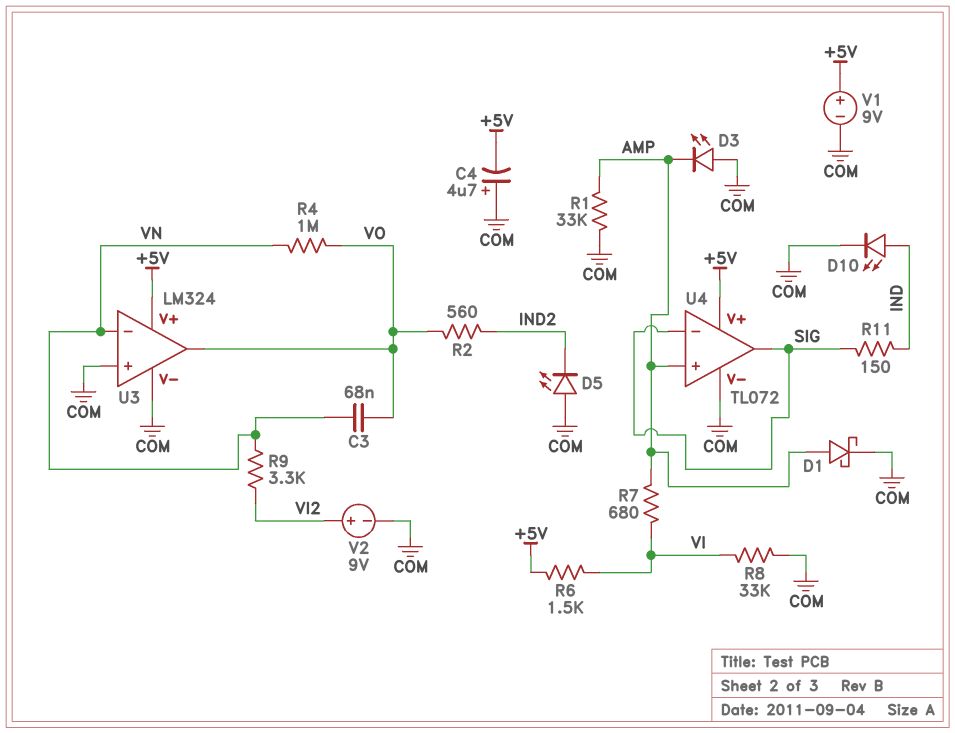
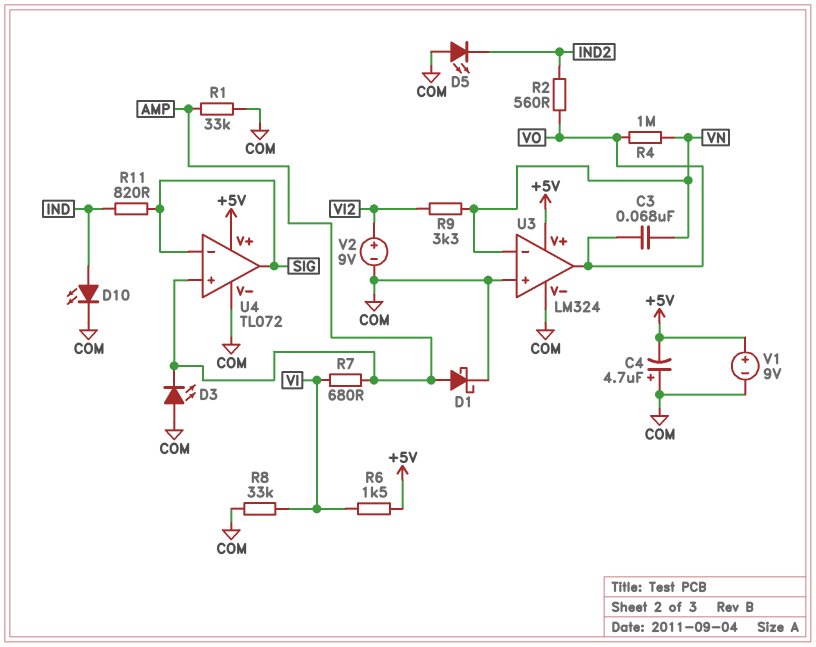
R11: 150 (IND, SIG) -> 820 (IND, SIG)

